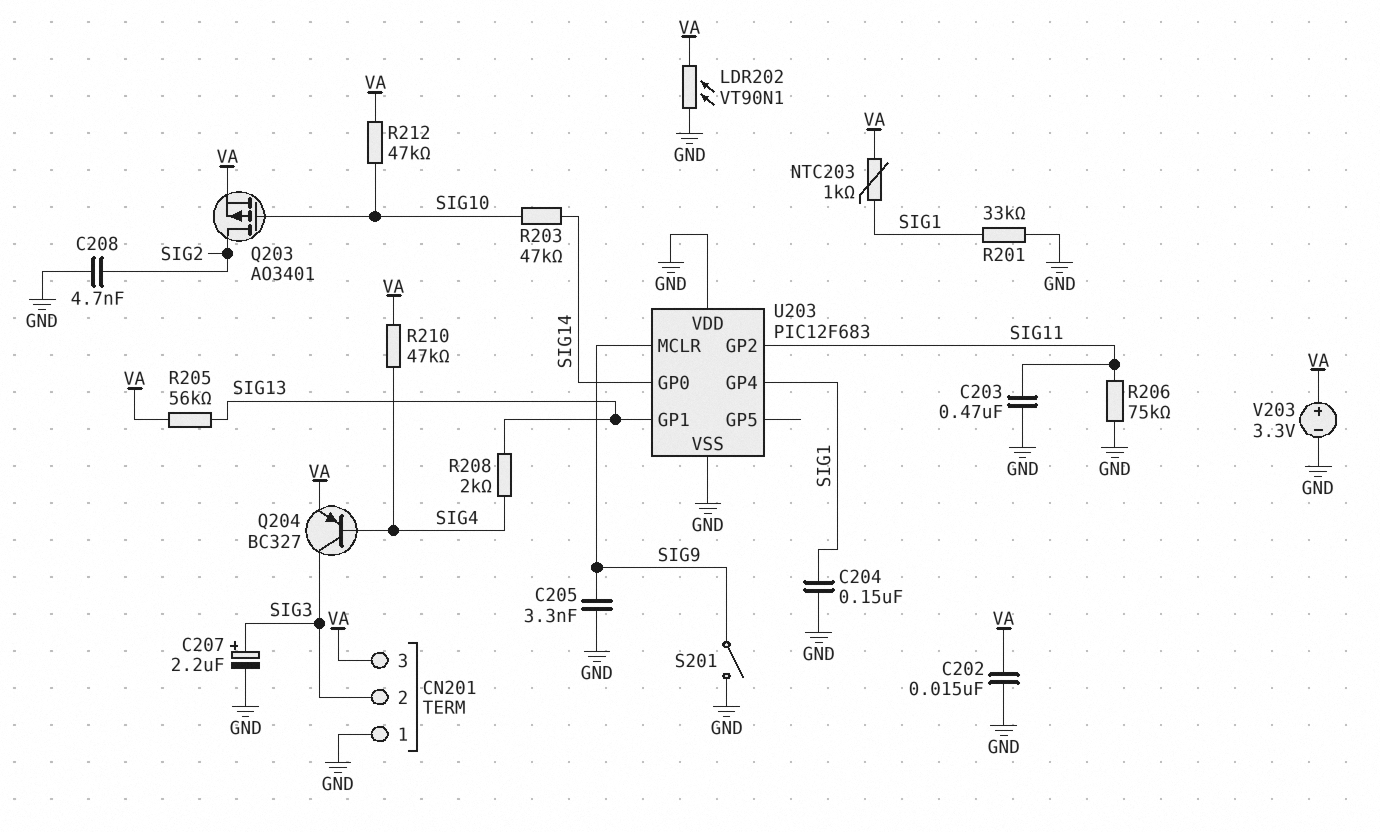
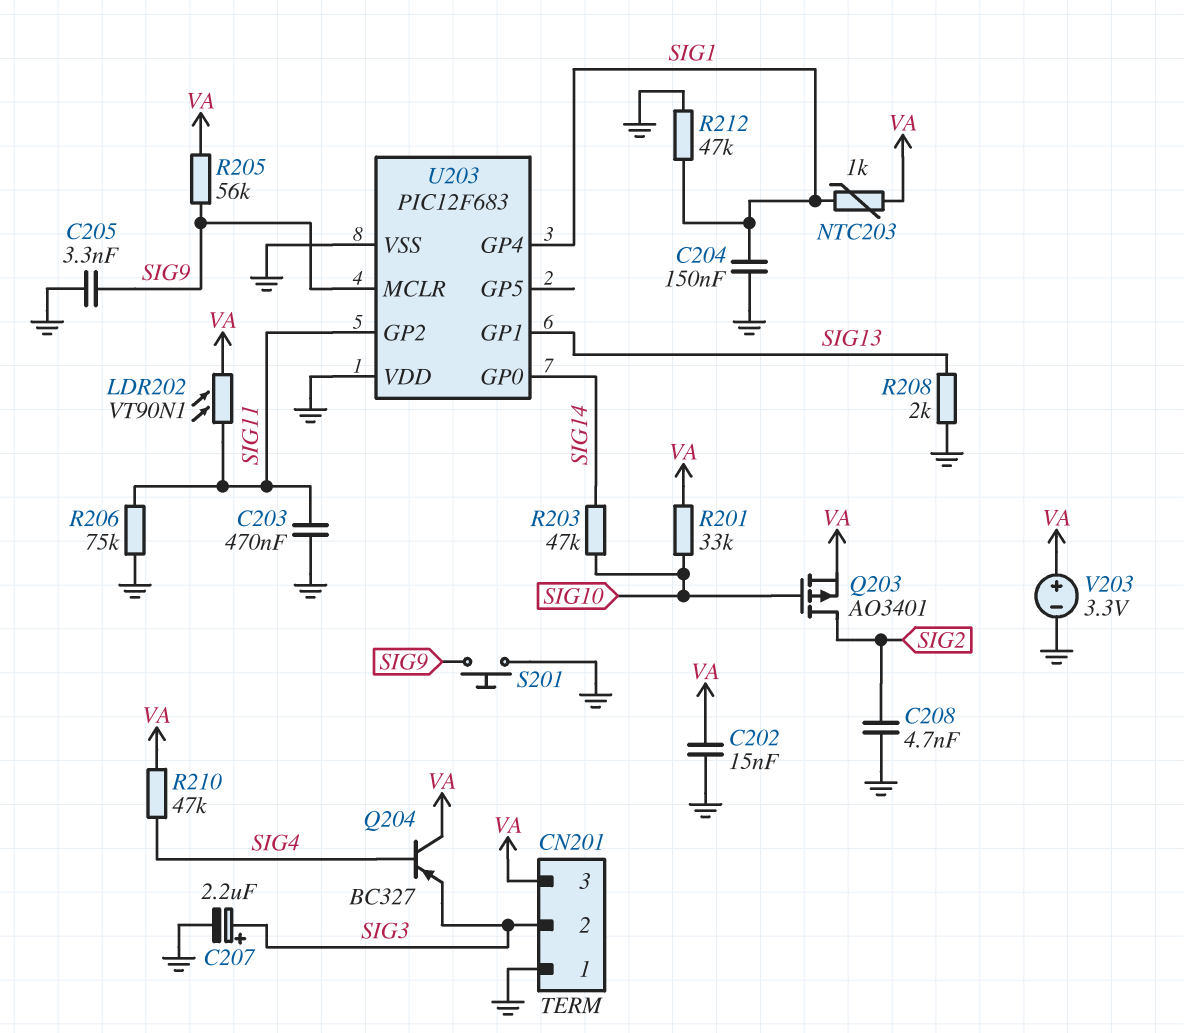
LDR202: VT90N1 (GND, VA) -> VT90N1 (SIG11, VA)
Q204: PNP BC327 (B SIG4, C SIG3, E VA) -> PNP BC327 (B SIG4, C VA, E SIG3)
R201: 33k (GND, SIG1) -> 33k (SIG10, VA)
R205: 56k (SIG13, VA) -> 56k (SIG9, VA)
R208: 2k (SIG4, SIG13) -> 2k (GND, SIG13)
R212: 47k (SIG10, VA) -> 47k (GND, SIG1)
S201: switch (GND, SIG9) -> button (GND, SIG9)

